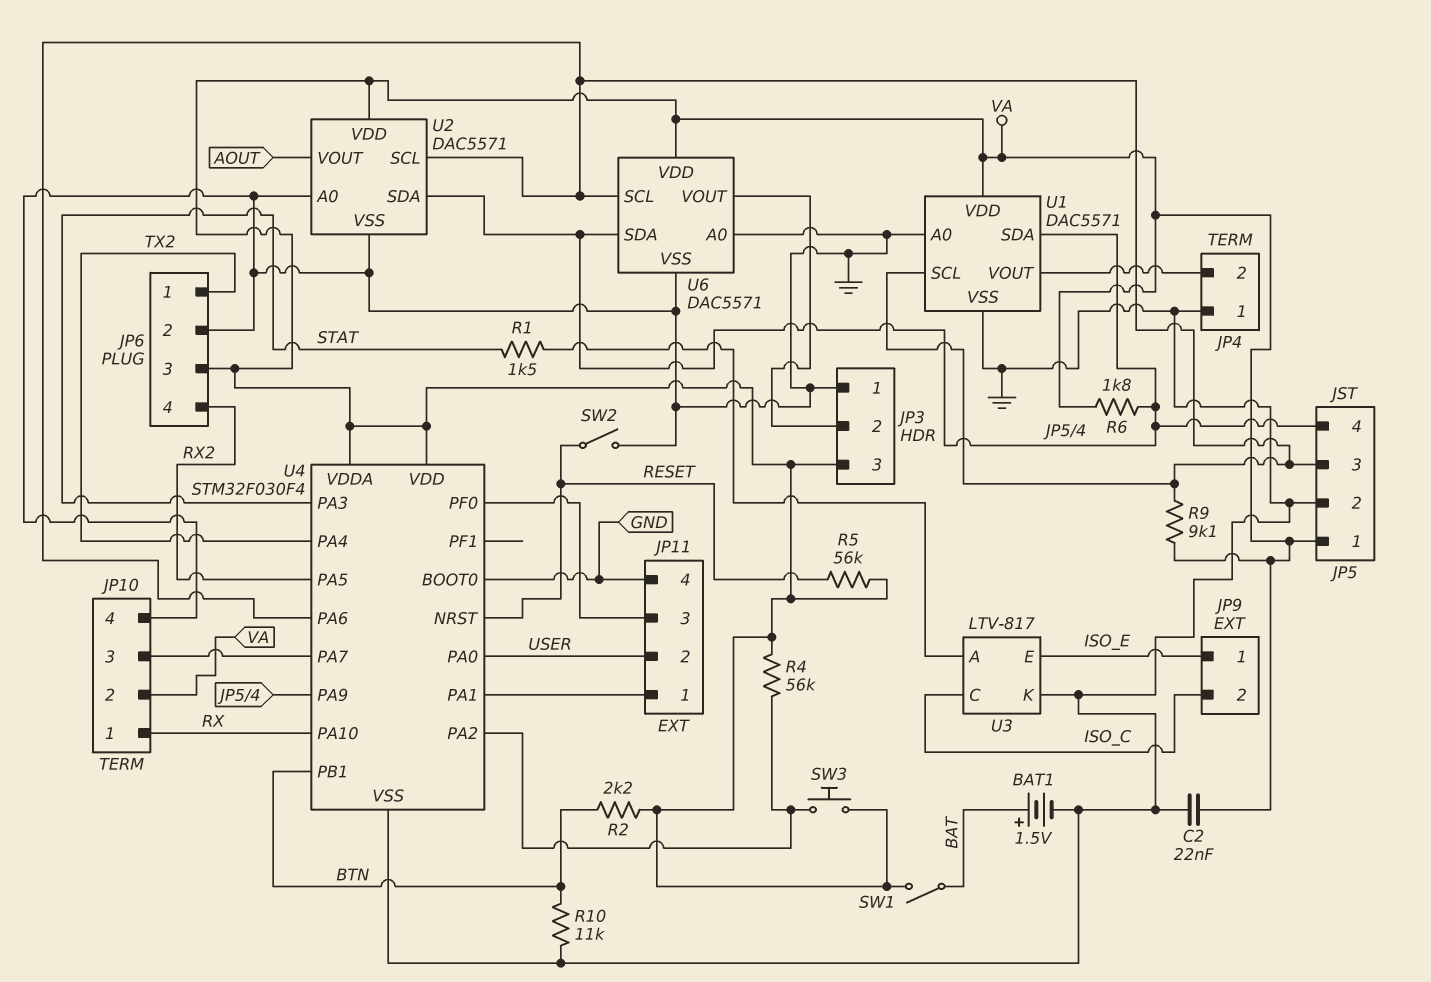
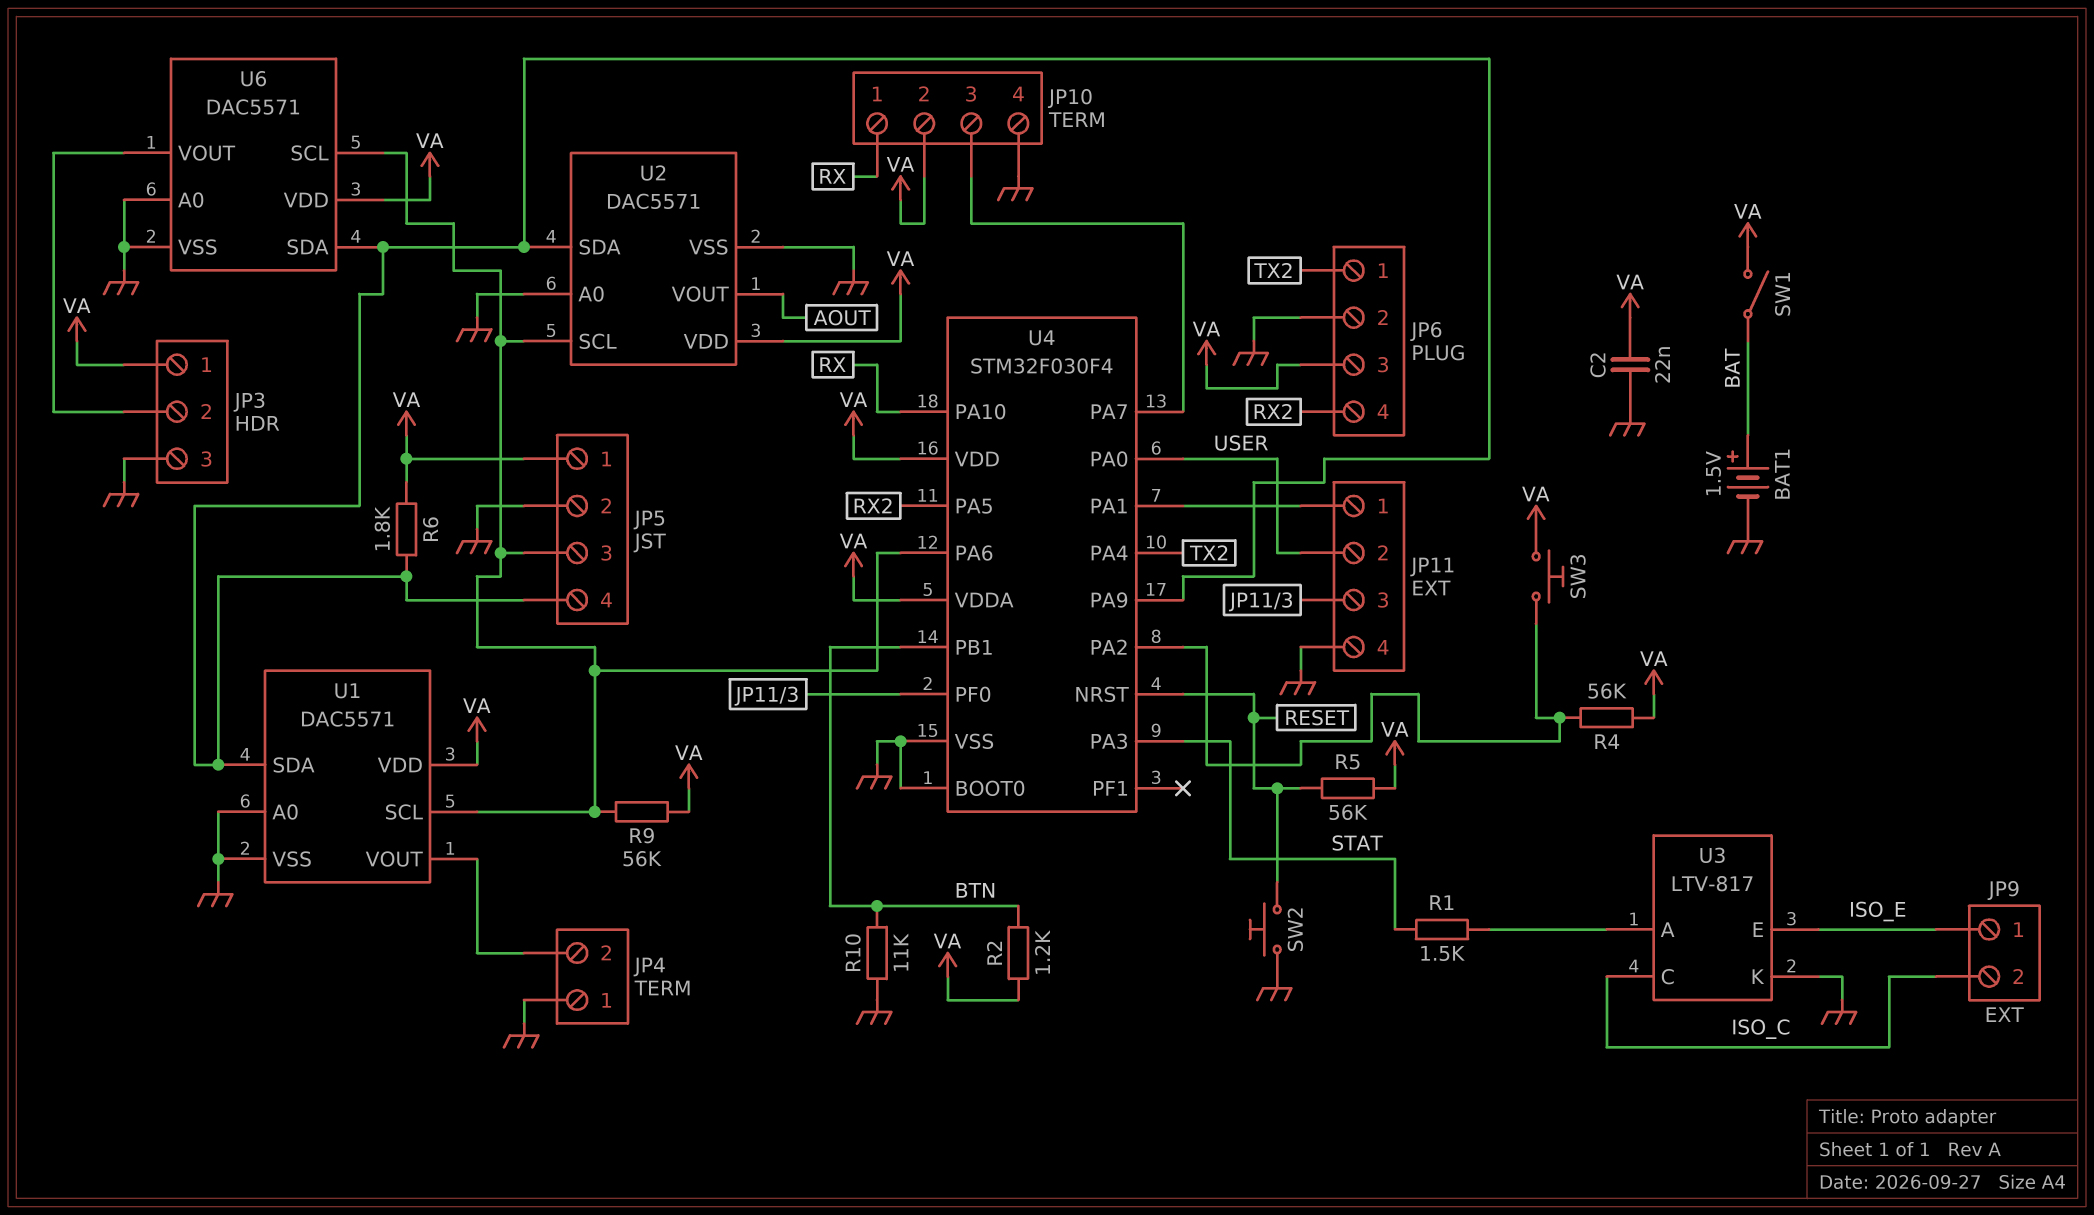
JP3 pin 1: GND -> VA
JP3 pin 3: VA -> GND
R2: 2.2k (BTN, VA) -> 1.2k (BTN, VA)
R9: 9.1k (JP5/3, VA) -> 56k (JP5/3, VA)
SW2: switch (GND, RESET) -> button (GND, RESET)

